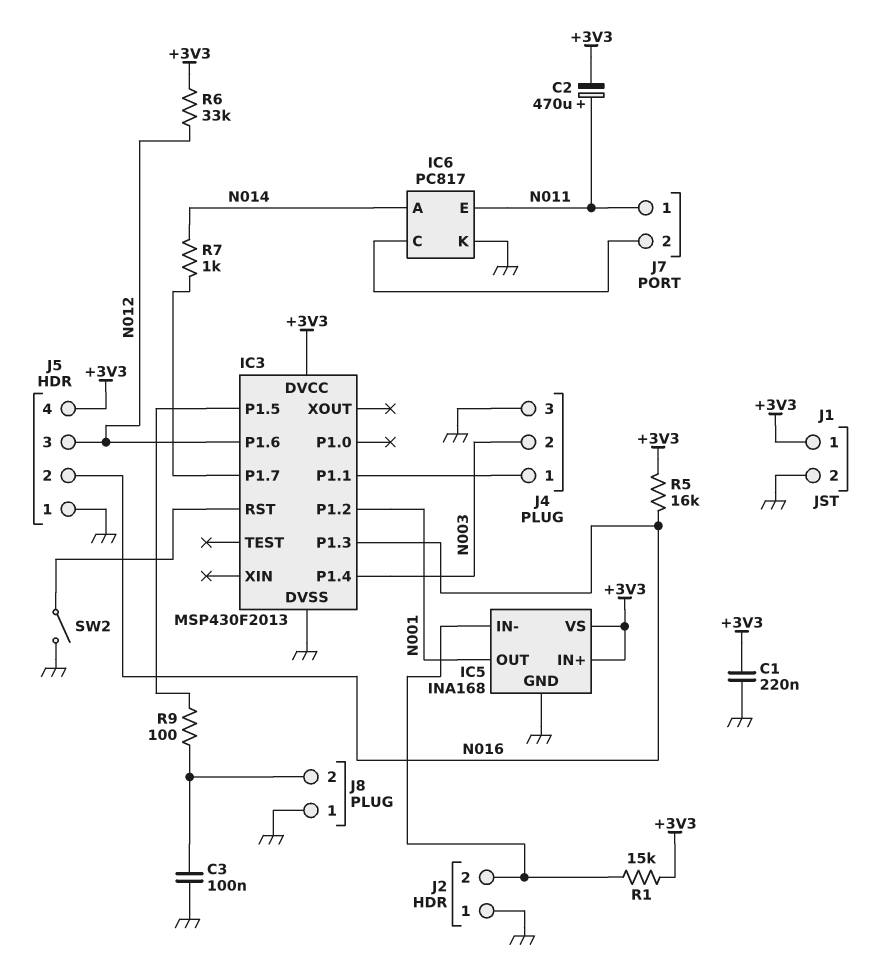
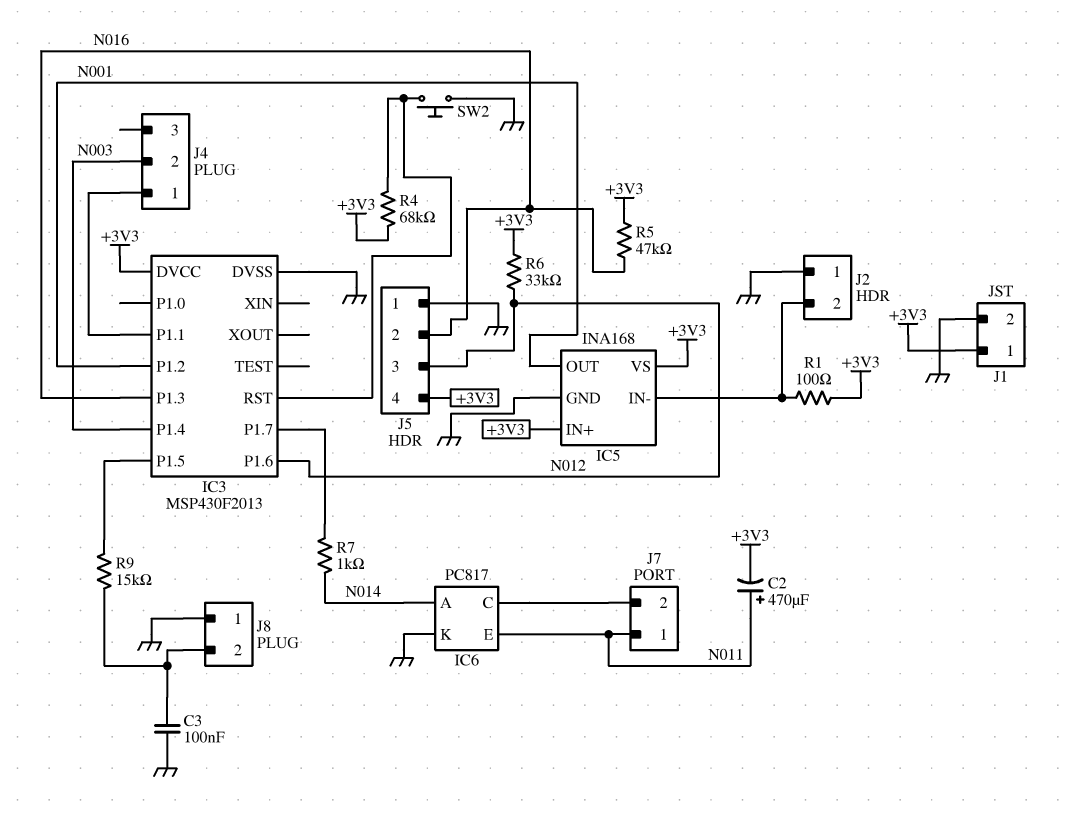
C1: 220nF (+3V3, GND) -> none
J4 pin 3: GND -> none
R1: 15k (+3V3, IC5/IN-) -> 100 (+3V3, IC5/IN-)
R4: none -> 68k (+3V3, IC3/RST)
R5: 16k (+3V3, N016) -> 47k (+3V3, N016)
R9: 100 (IC3/P1.5, J8/2) -> 15k (IC3/P1.5, J8/2)
SW2: switch (GND, IC3/RST) -> button (GND, IC3/RST)

